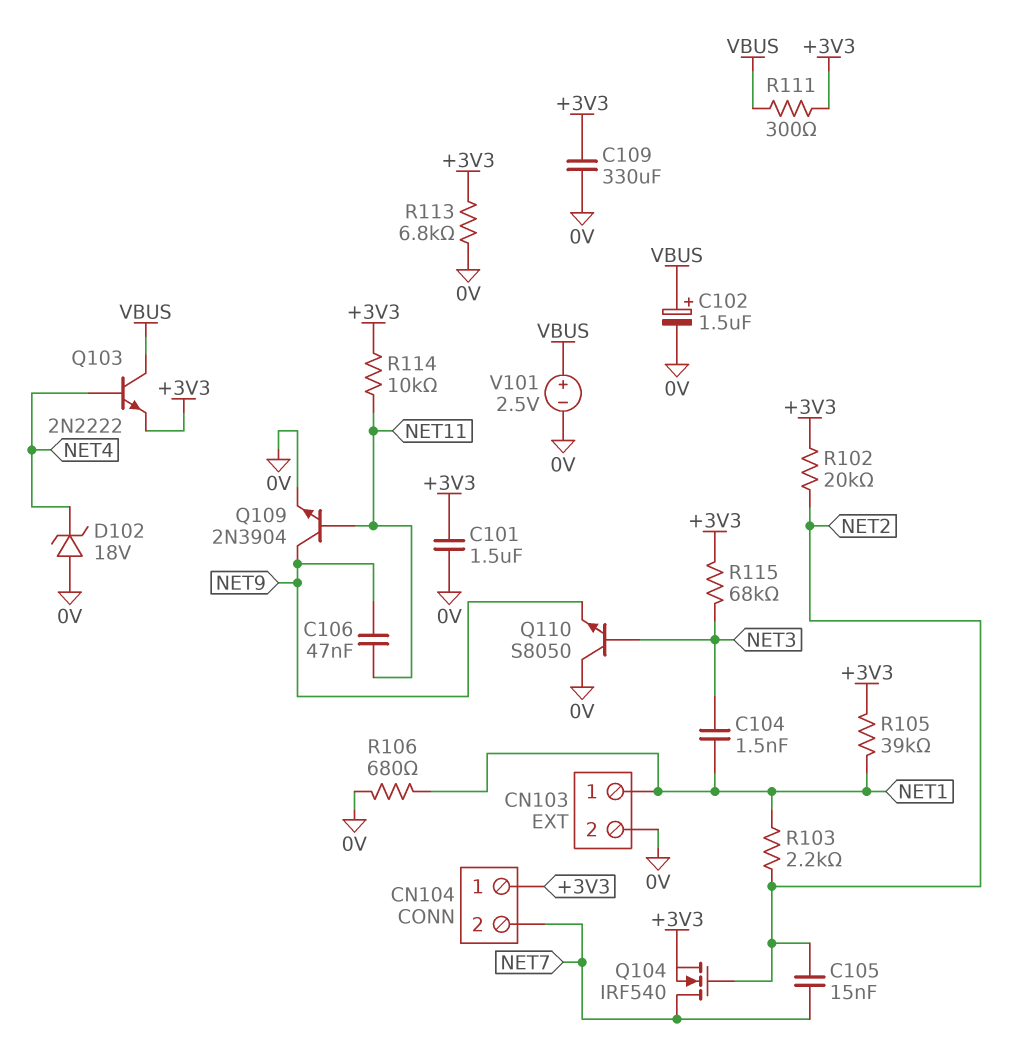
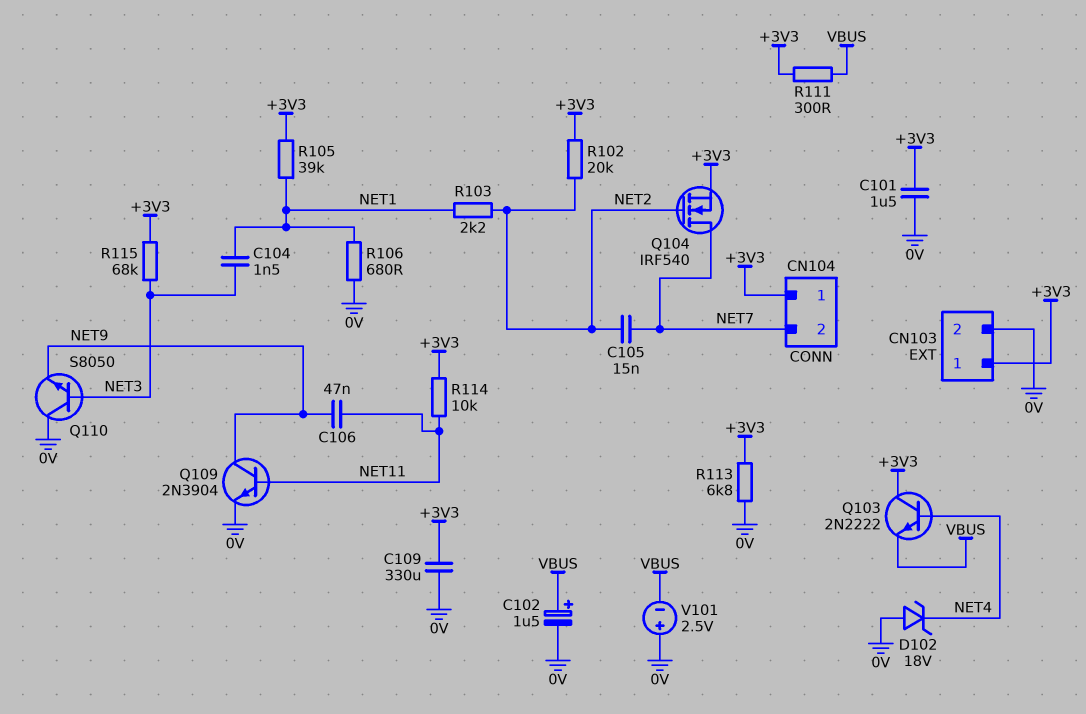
CN103 pin 1: NET1 -> +3V3
Q103: NPN 2N2222 (B NET4, C VBUS, E +3V3) -> NPN 2N2222 (B NET4, C +3V3, E VBUS)
V101: 2.5V (plus VBUS, minus 0V) -> 2.5V (plus 0V, minus VBUS)

